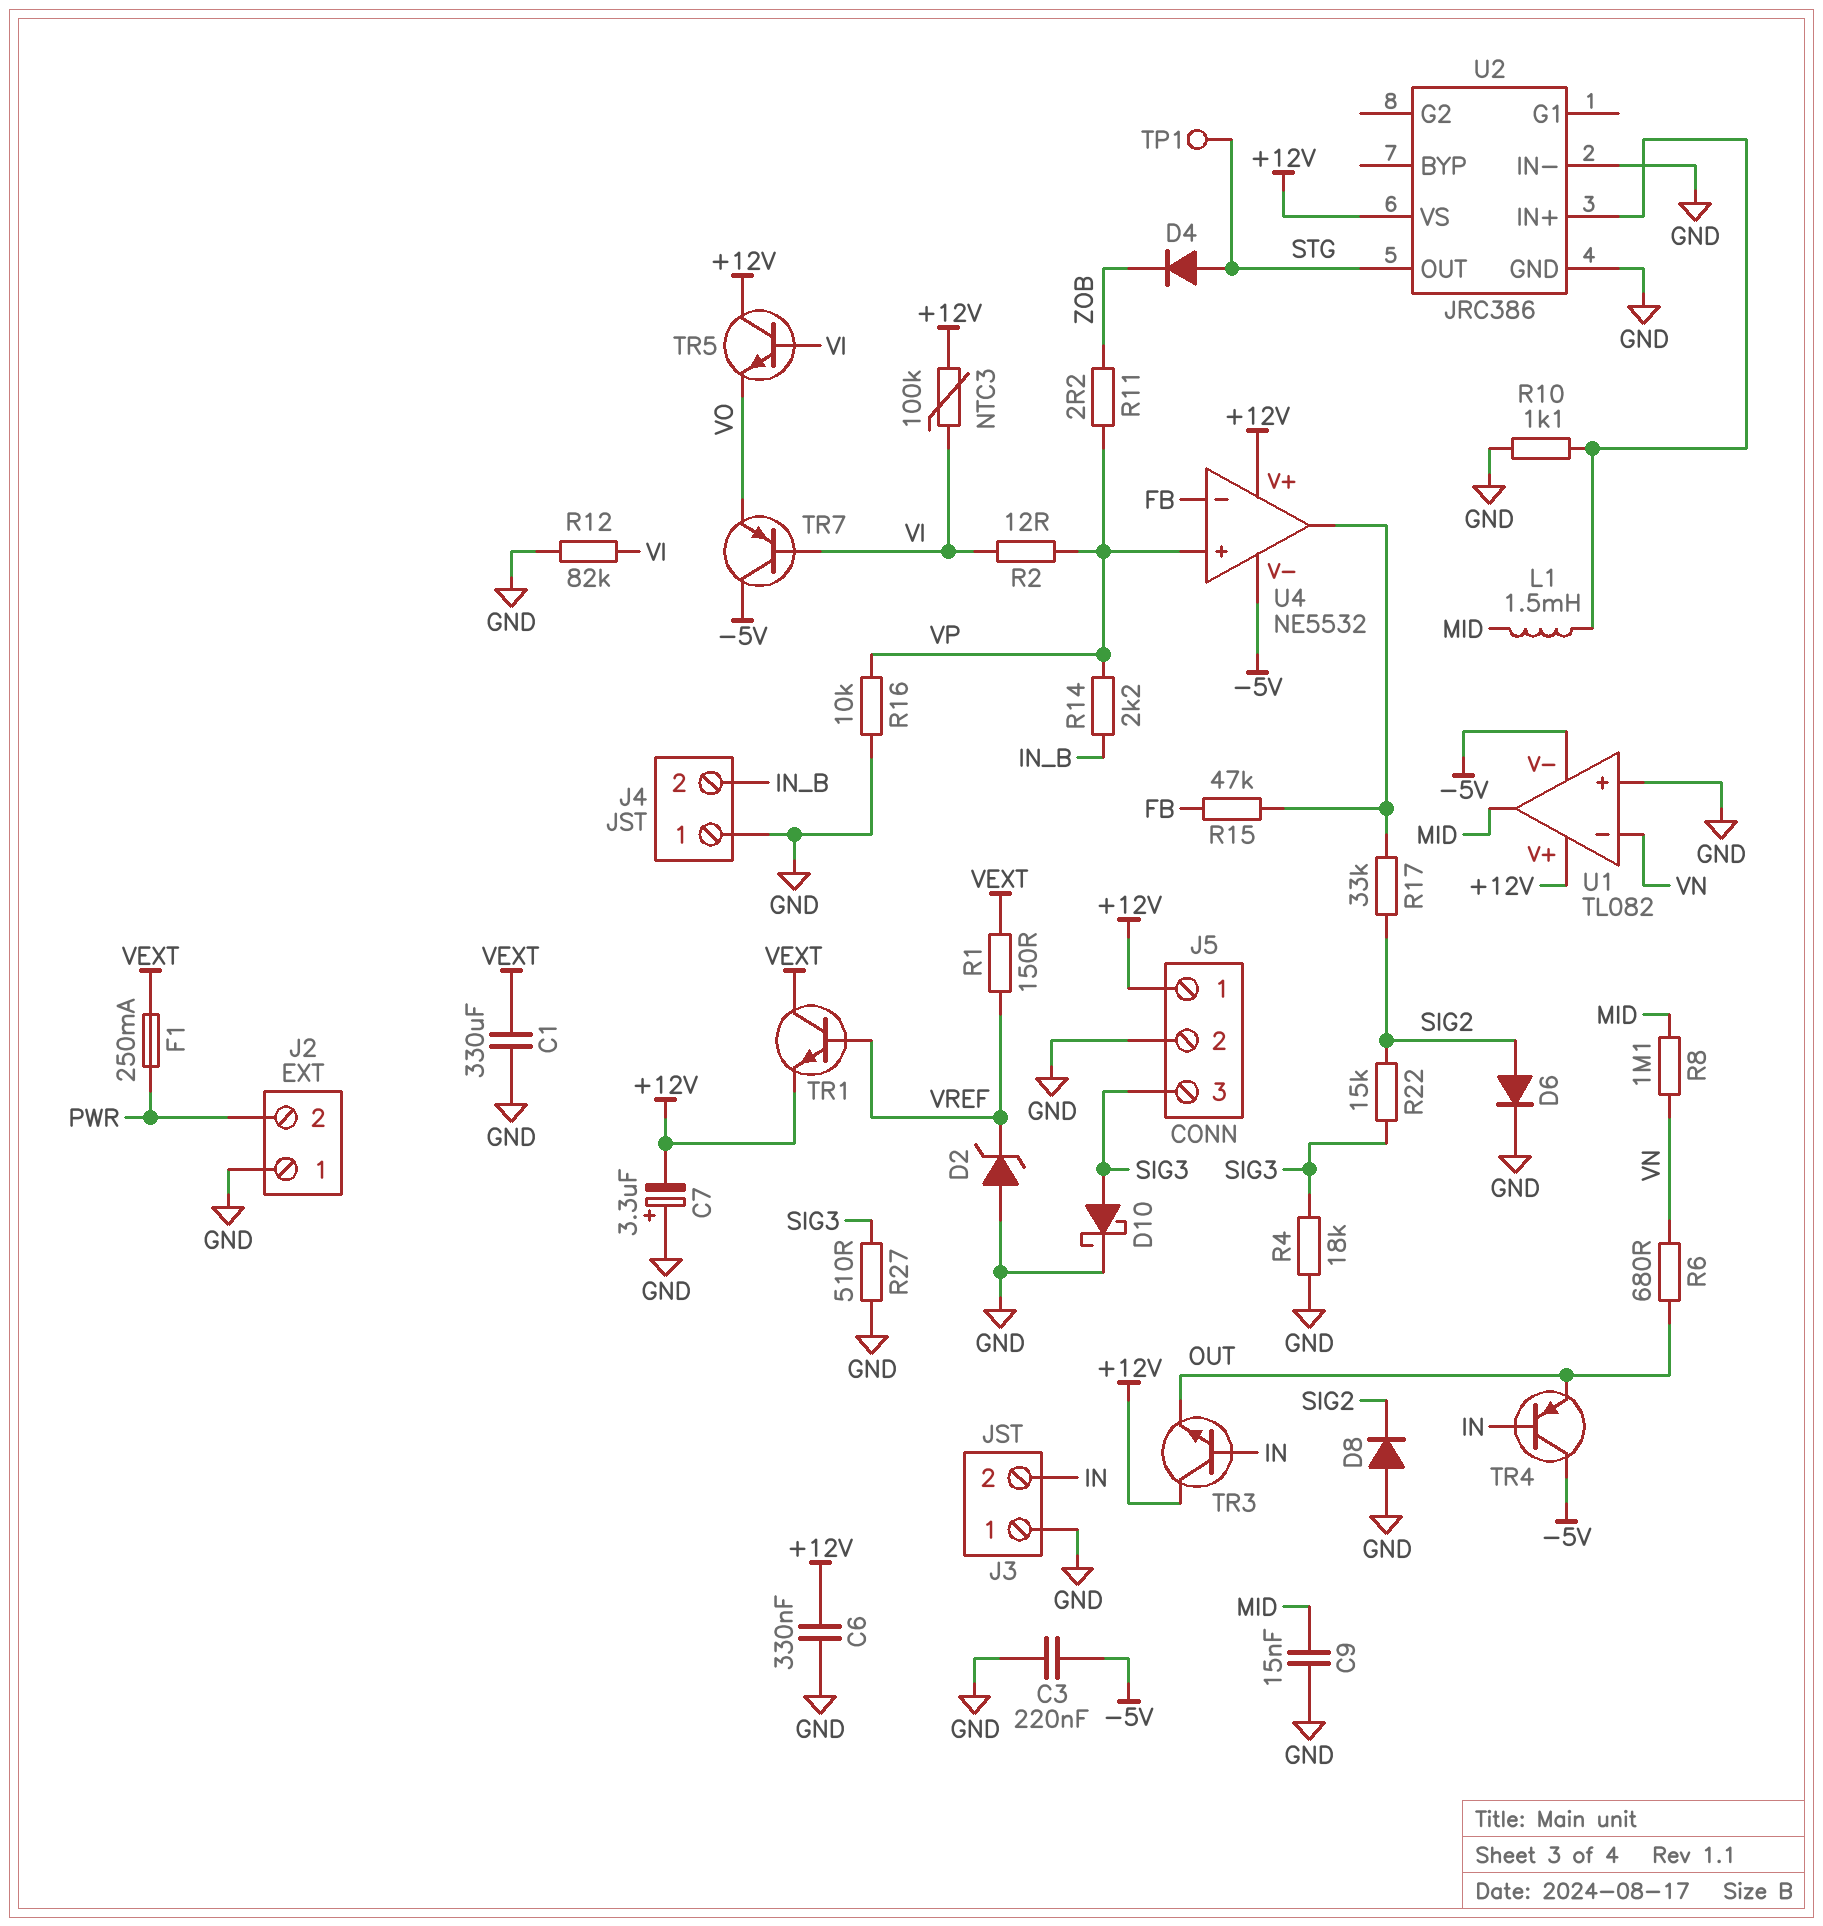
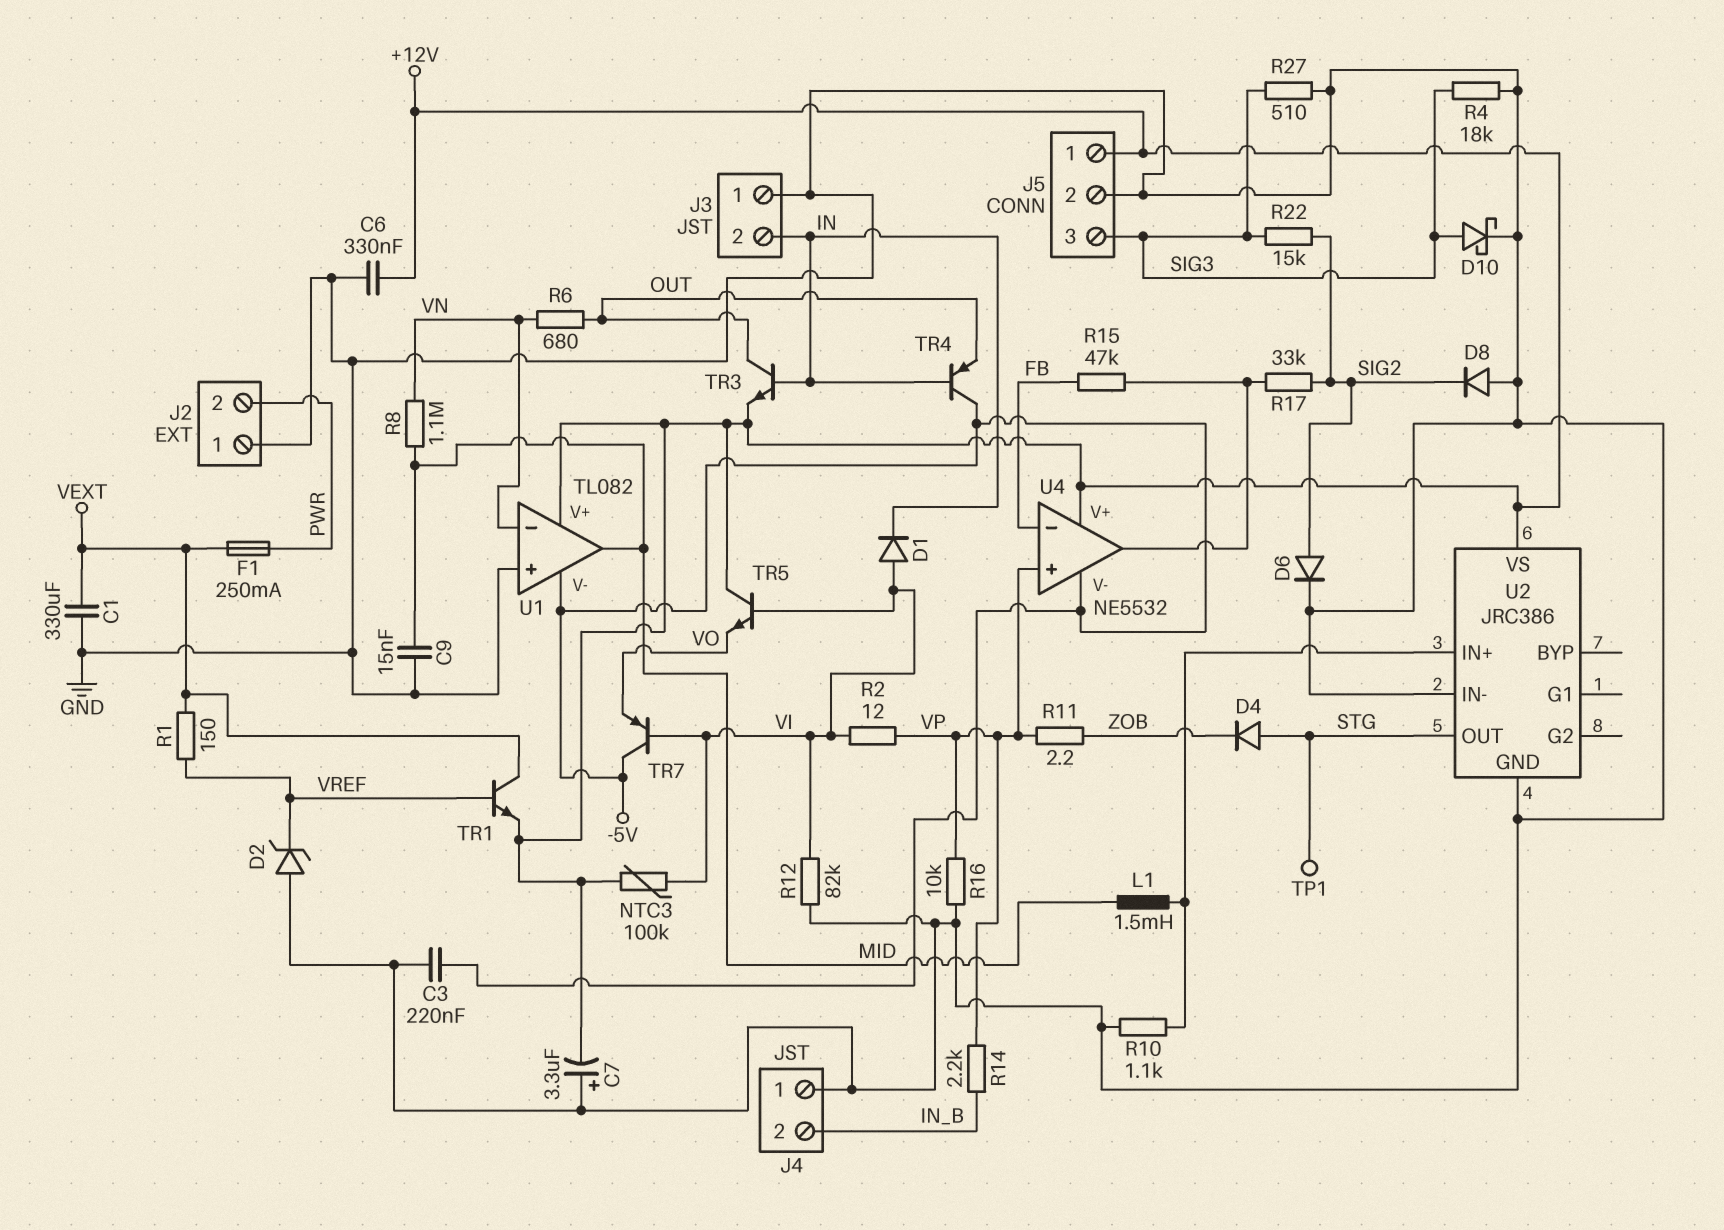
D1: none -> diode (A VI, K IN)
TR3: NPN (B IN, C +12V, E OUT) -> NPN (B IN, C OUT, E +12V)

